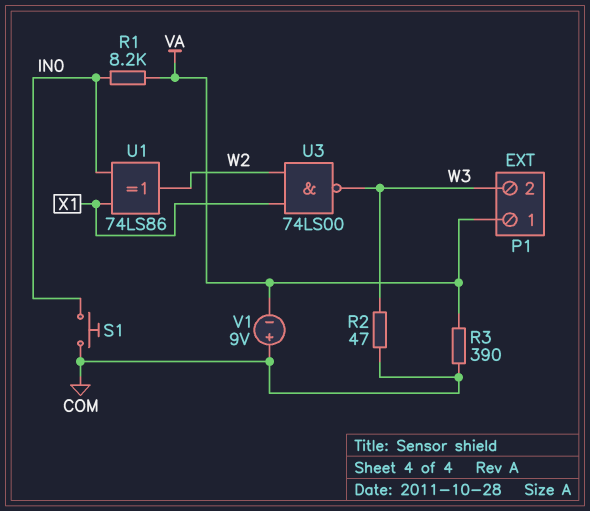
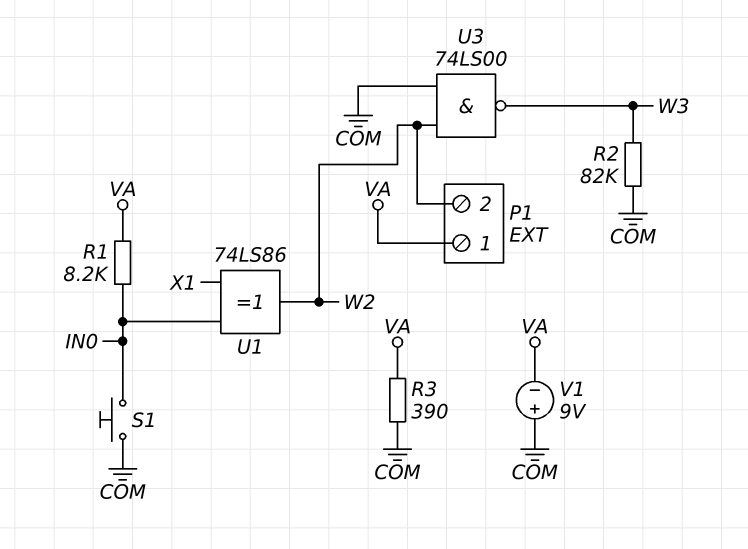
P1 pin 2: W3 -> W2
R2: 47 (COM, W3) -> 82k (COM, W3)
U3: NAND 74LS00 (in W2, in X1, out W3) -> NAND 74LS00 (in COM, in W2, out W3)

